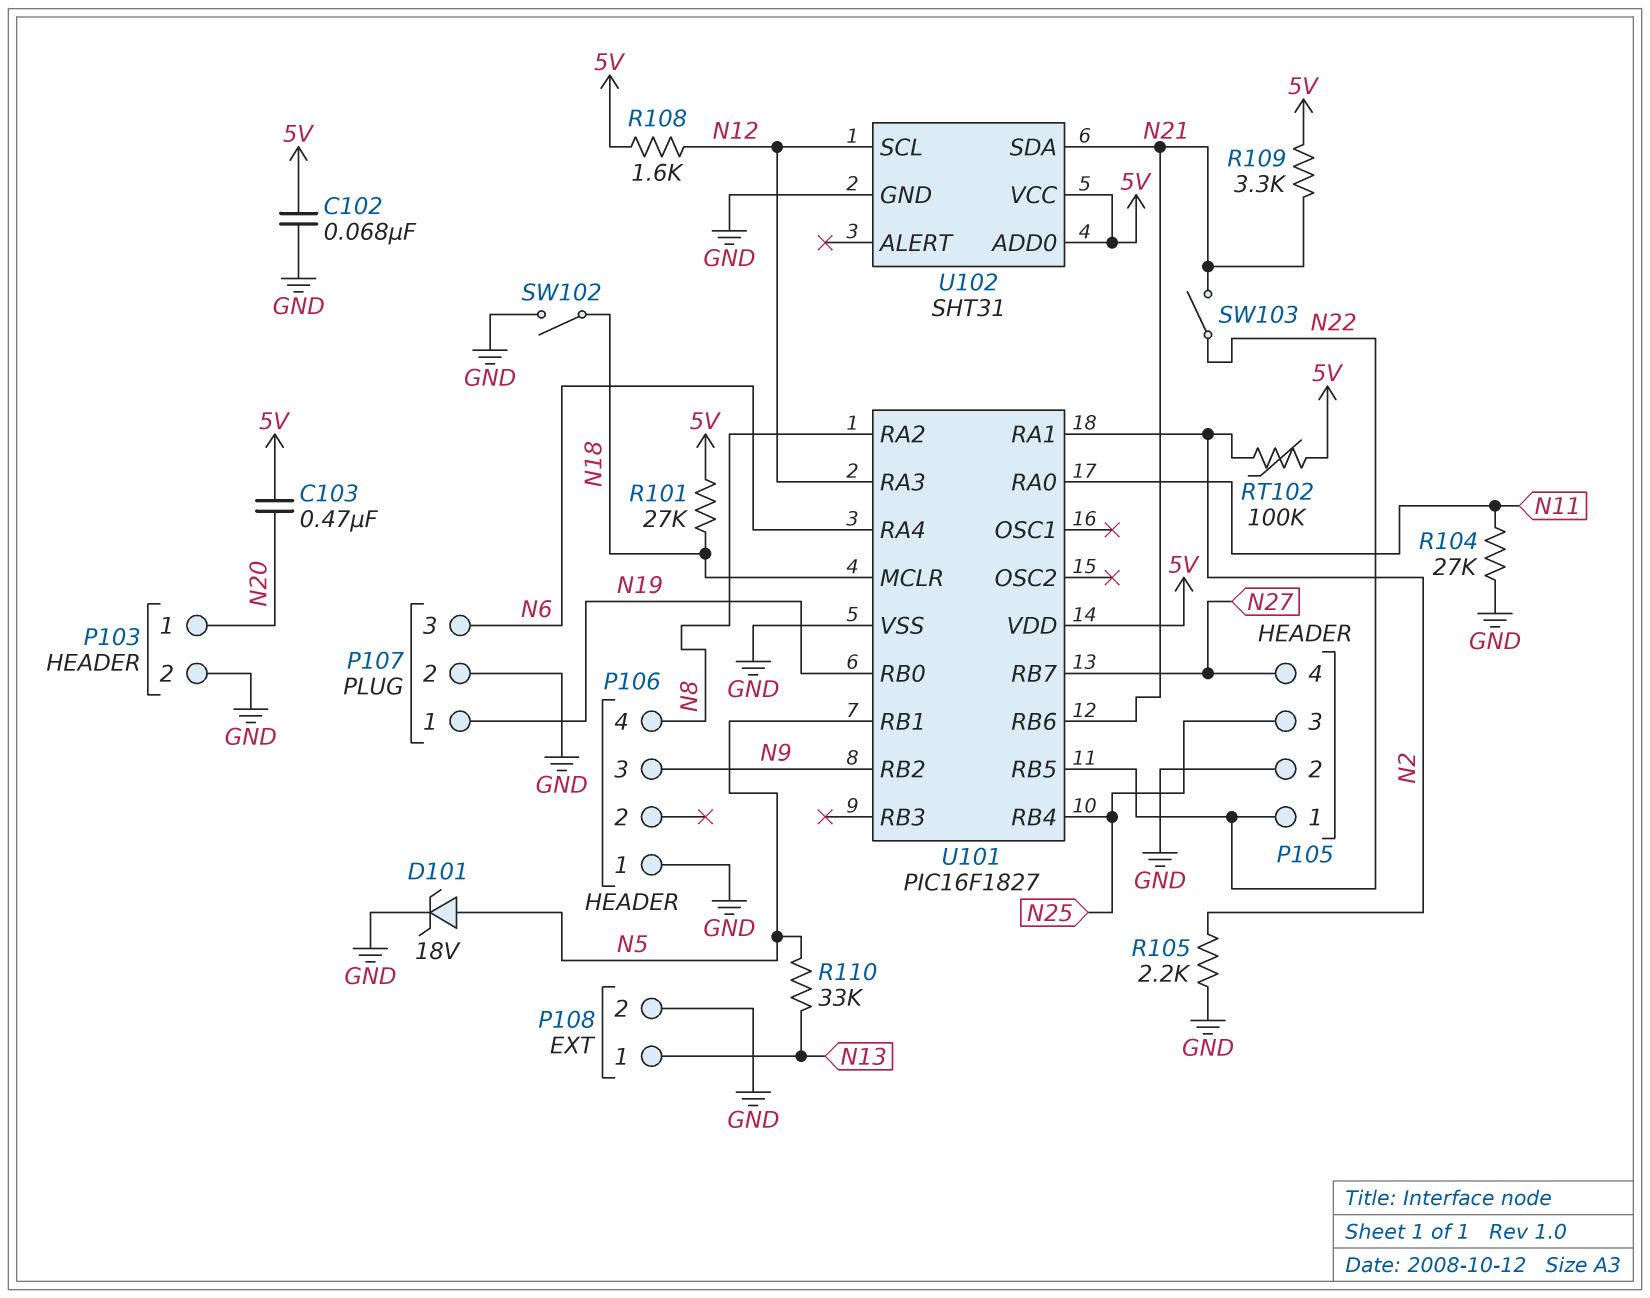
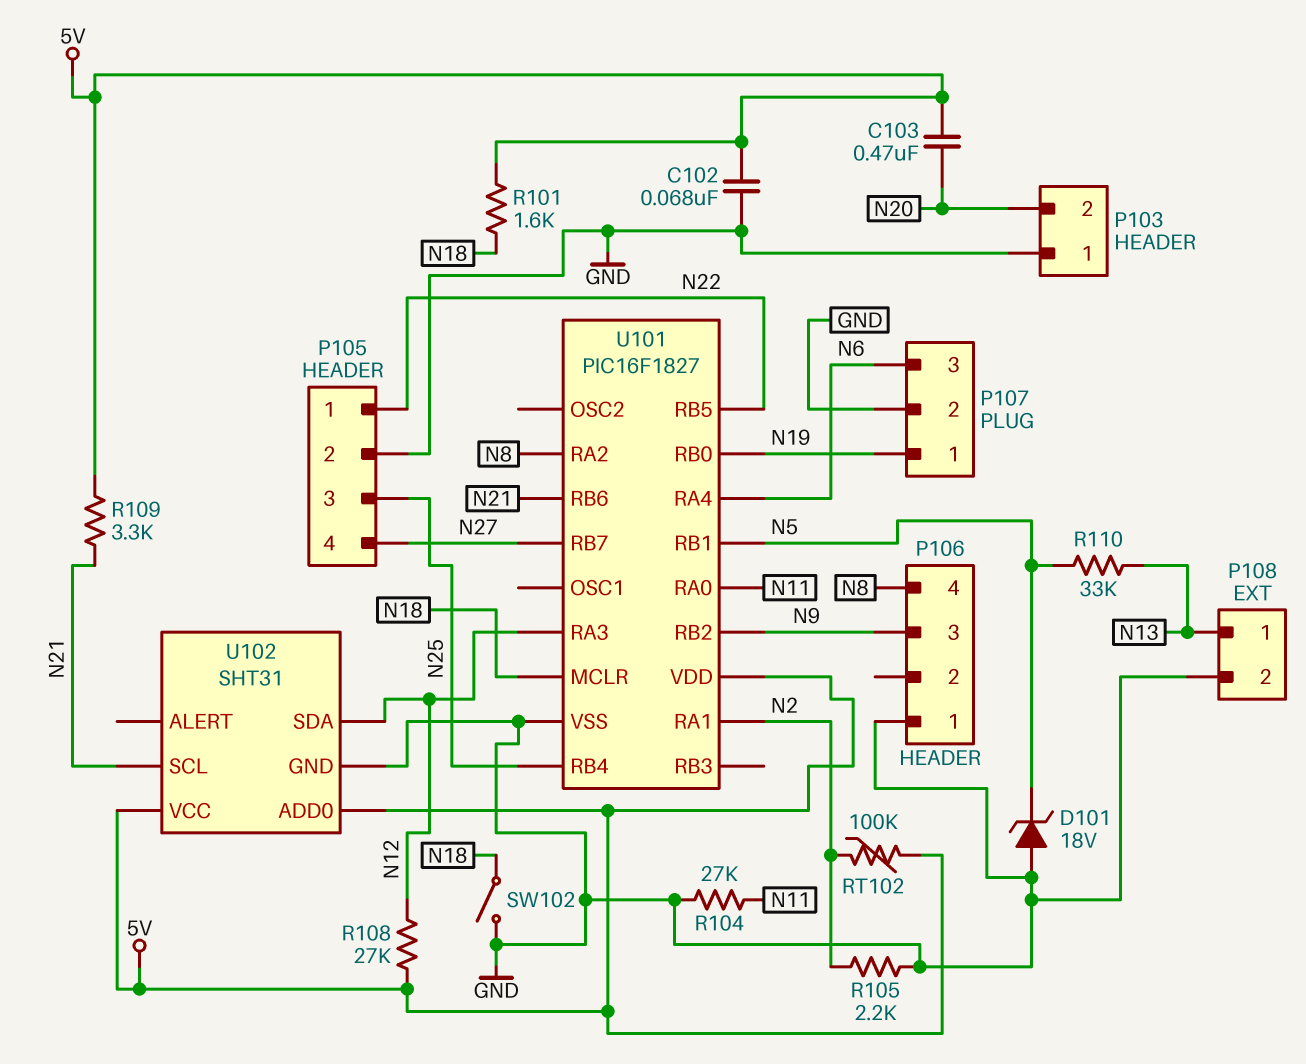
D101: zener 18V (A N5, K GND) -> zener 18V (A GND, K N5)
P103 pin 1: N20 -> GND
P103 pin 2: GND -> N20
R101: 27k (5V, N18) -> 1.6k (5V, N18)
R108: 1.6k (5V, N12) -> 27k (5V, N12)
SW103: switch (N21, N22) -> none
U102 pin SCL: N12 -> N21
U102 pin SDA: N21 -> N12

